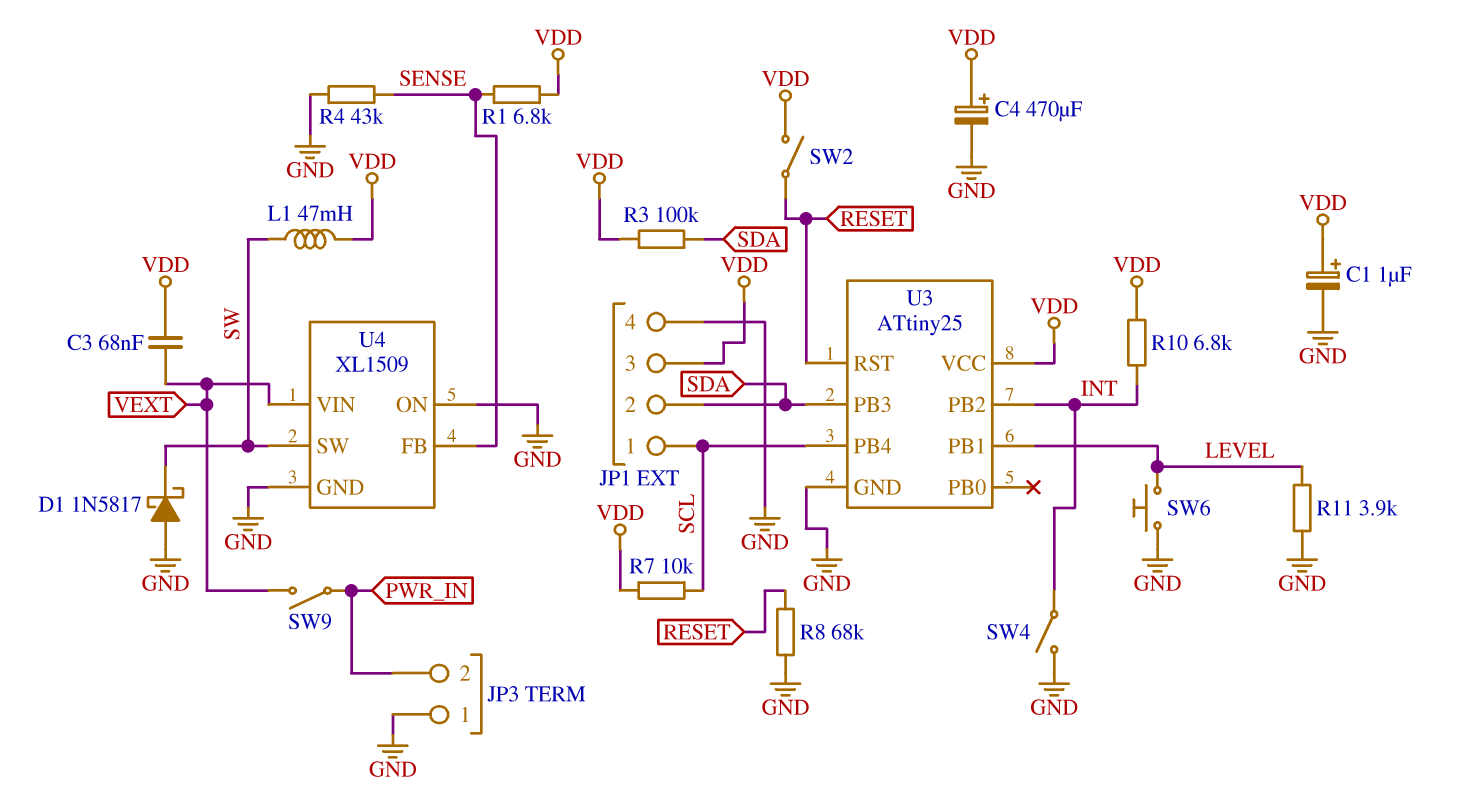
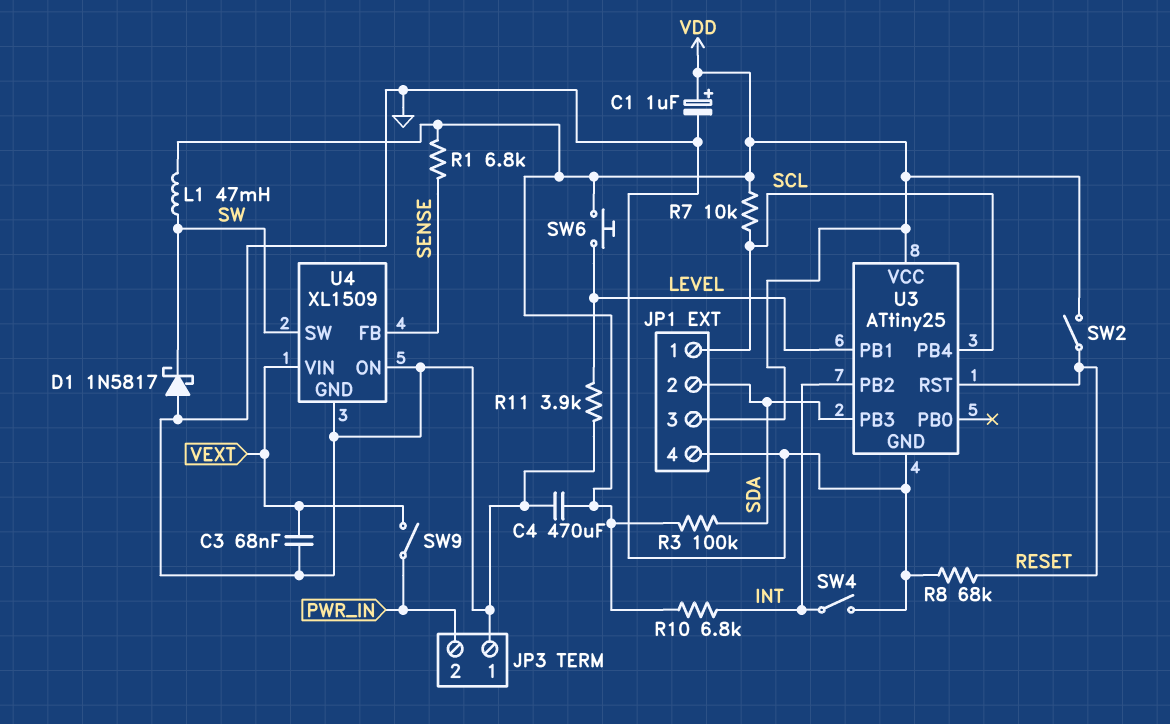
C3: 68nF (VDD, VEXT) -> 68nF (GND, VEXT)
C4: 470uF (plus VDD, minus GND) -> 470uF (GND, VDD)
R4: 43k (GND, SENSE) -> none
SW6: button (GND, LEVEL) -> button (LEVEL, VDD)

